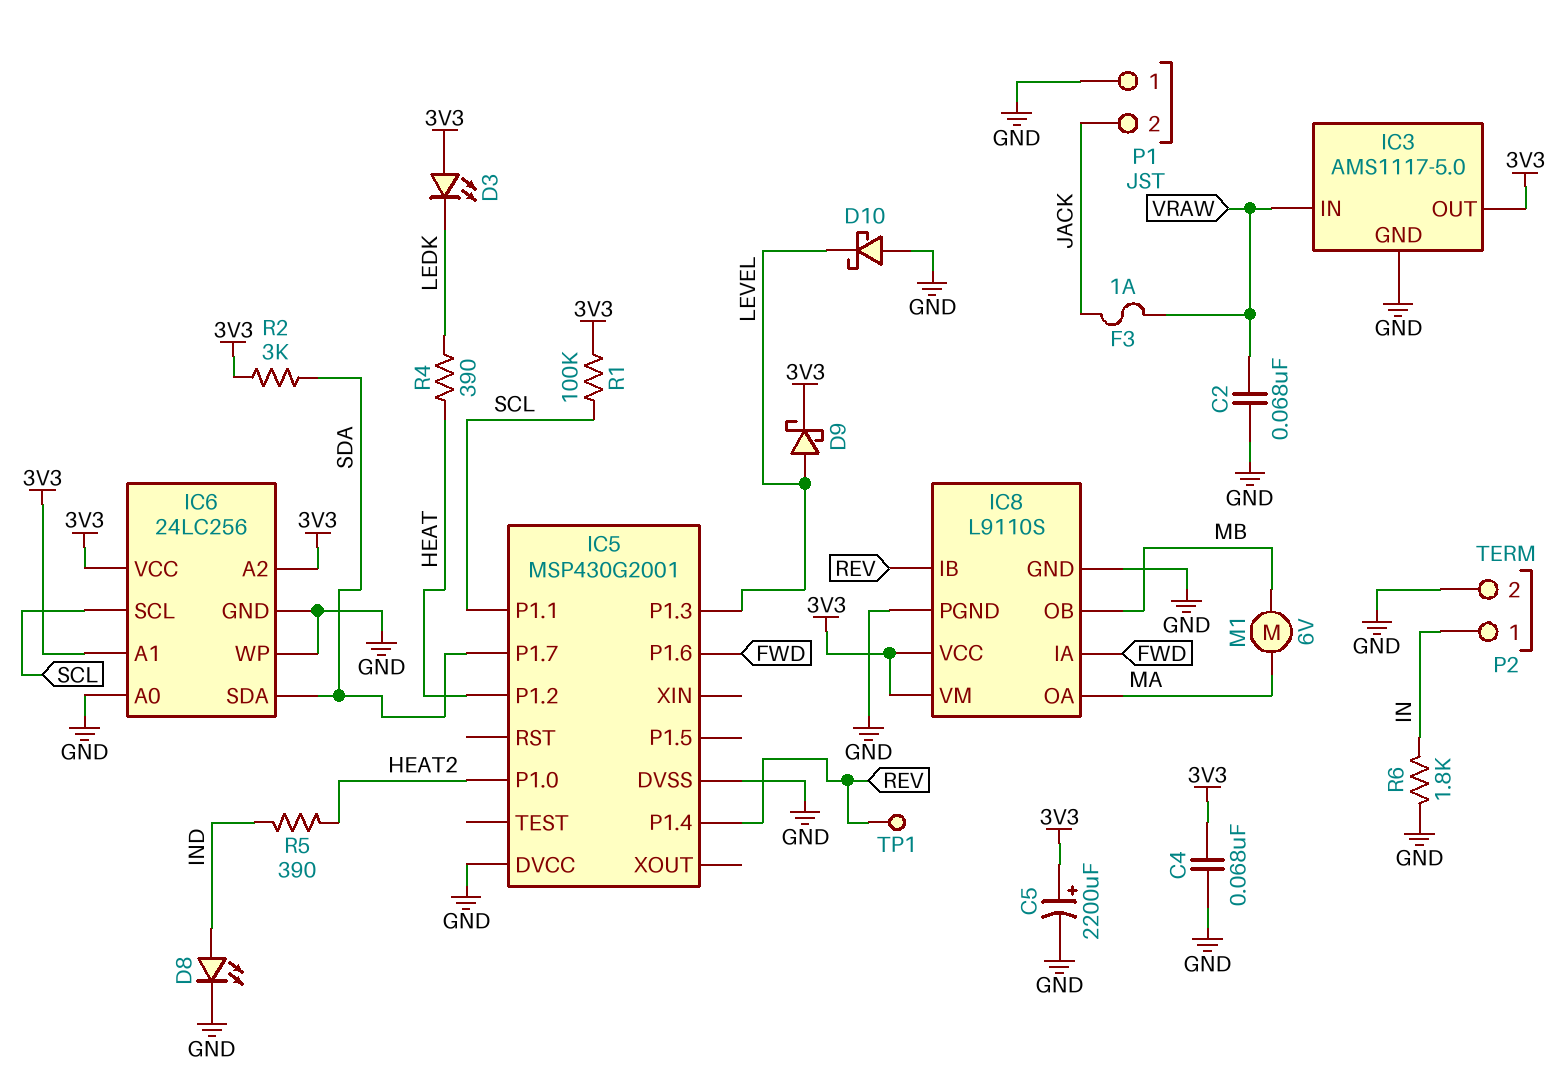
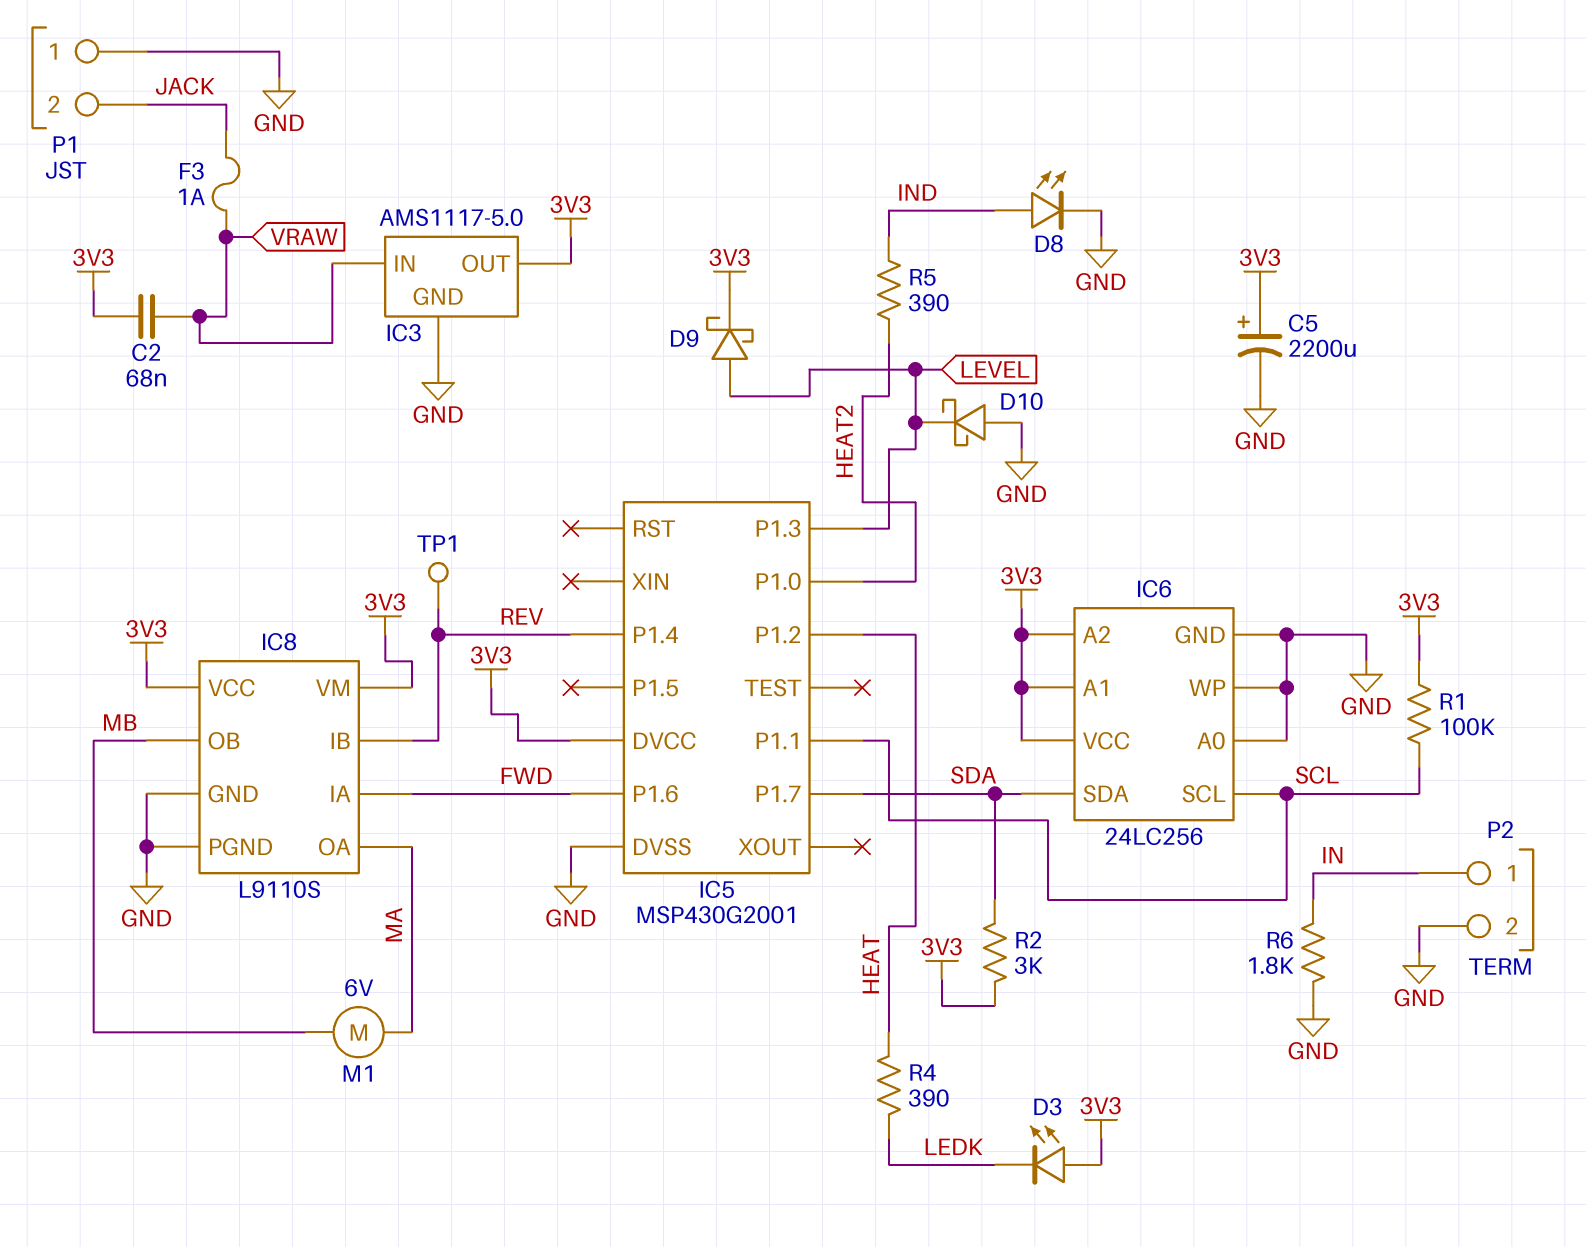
C2: 68nF (GND, VRAW) -> 68nF (3V3, VRAW)
C4: 68nF (3V3, GND) -> none
IC5 pin DVCC: GND -> 3V3

